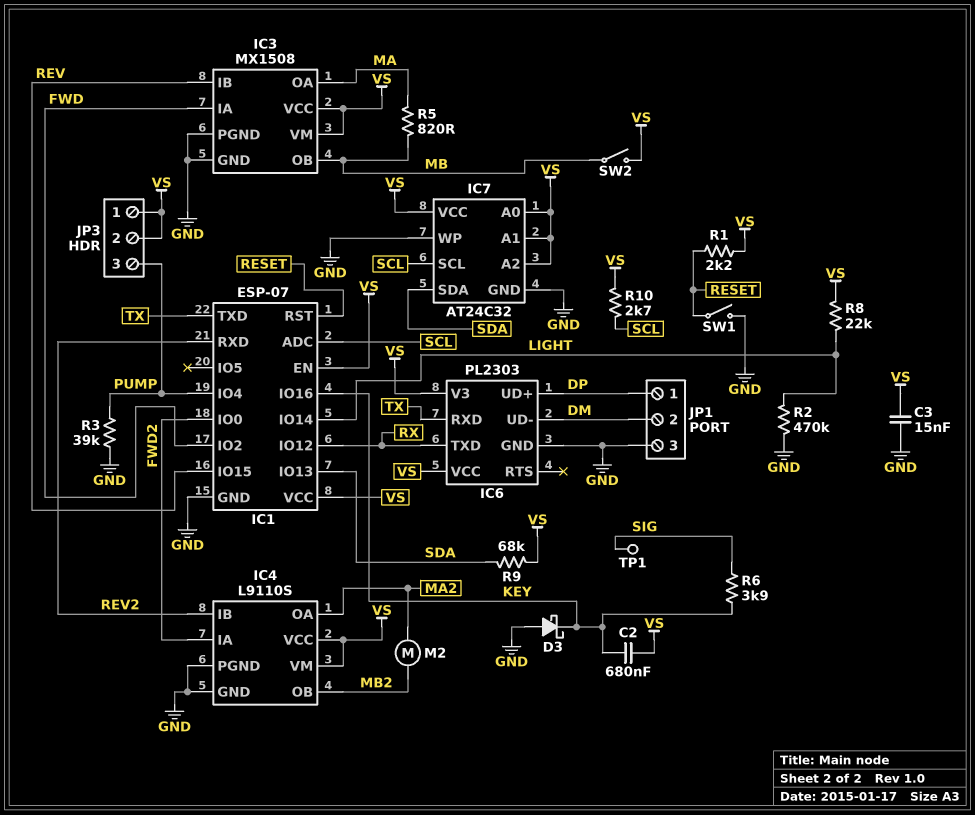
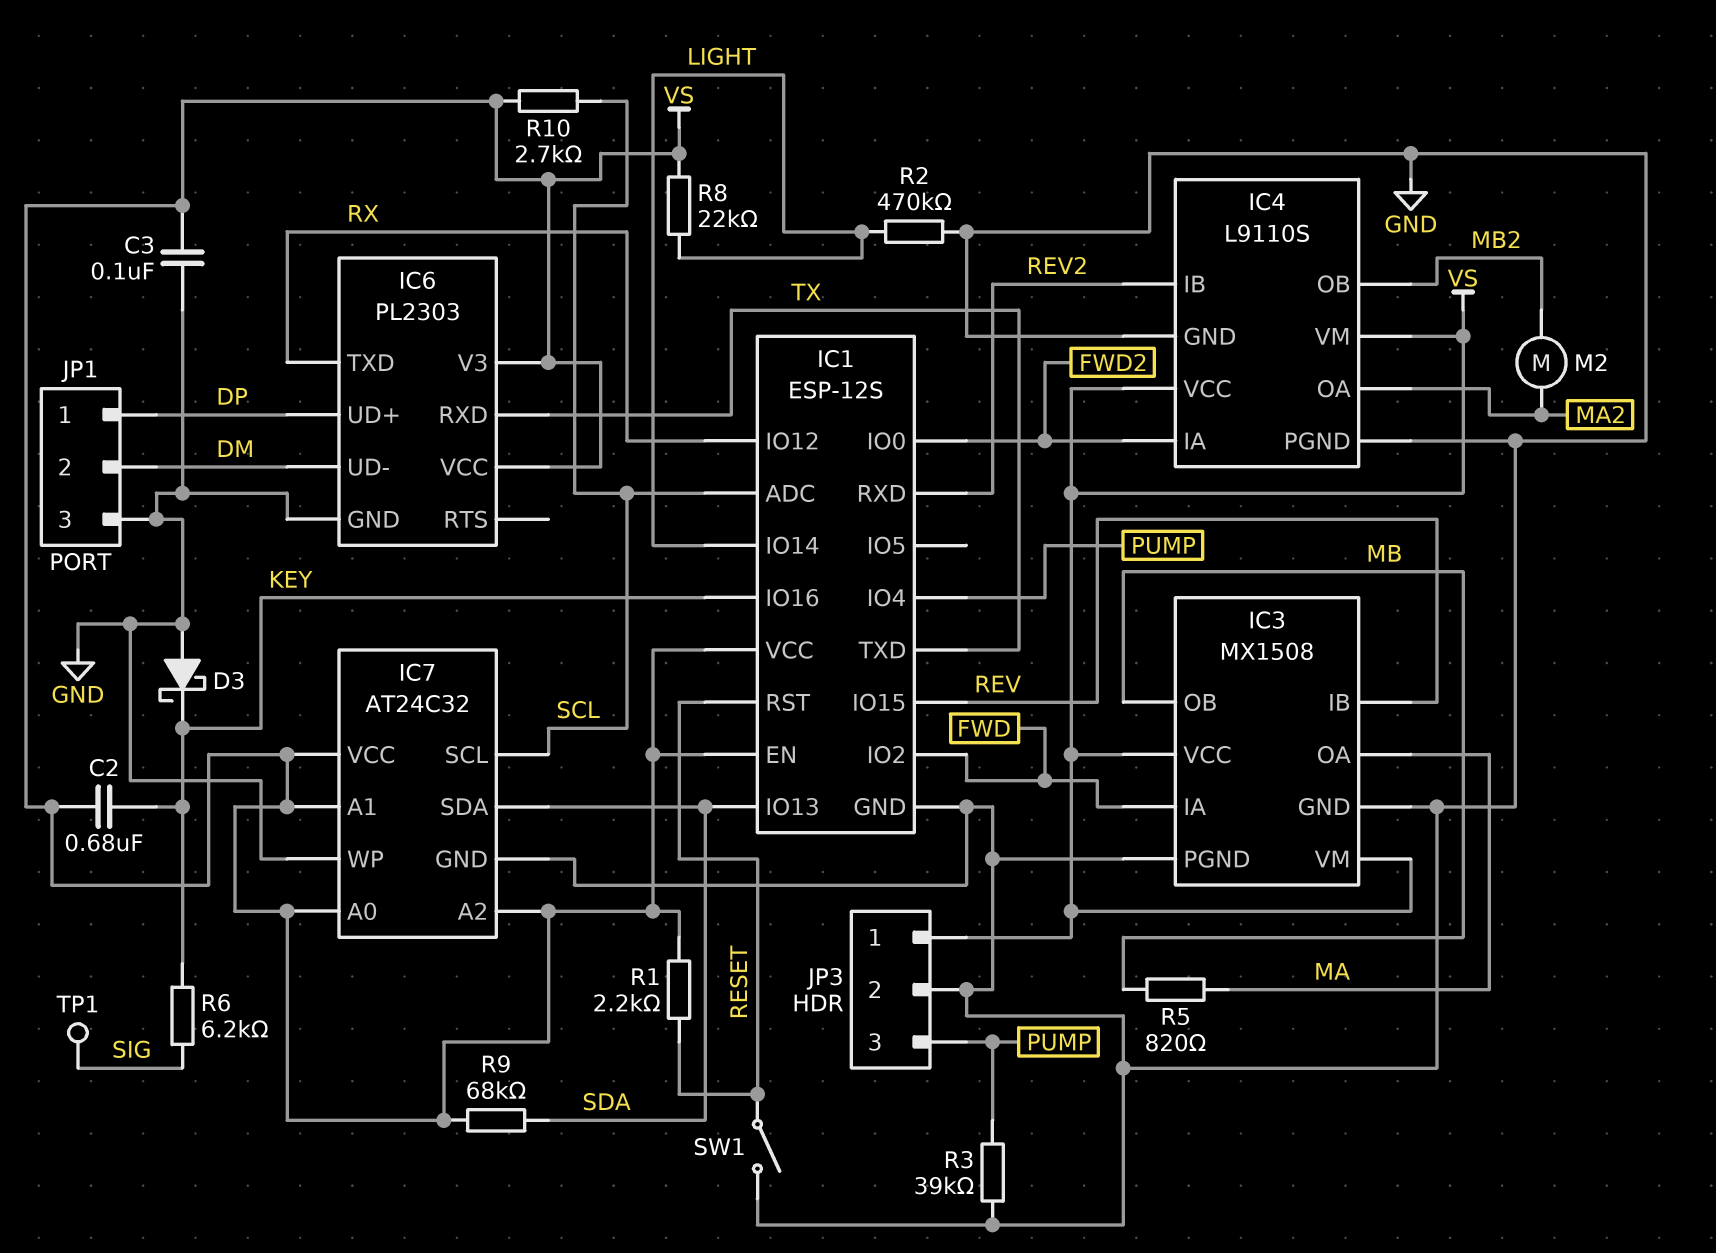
C3: 15nF (GND, VS) -> 100nF (GND, VS)
IC1: ESP-07 -> ESP-12S
JP3 pin 2: VS -> GND
R6: 3.9k (KEY, SIG) -> 6.2k (KEY, SIG)
SW2: switch (MB, VS) -> none

